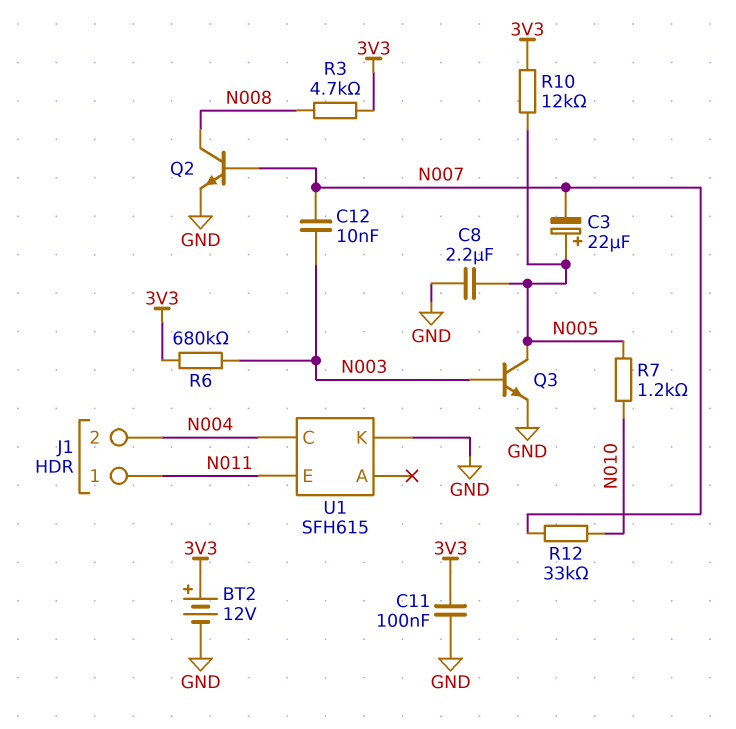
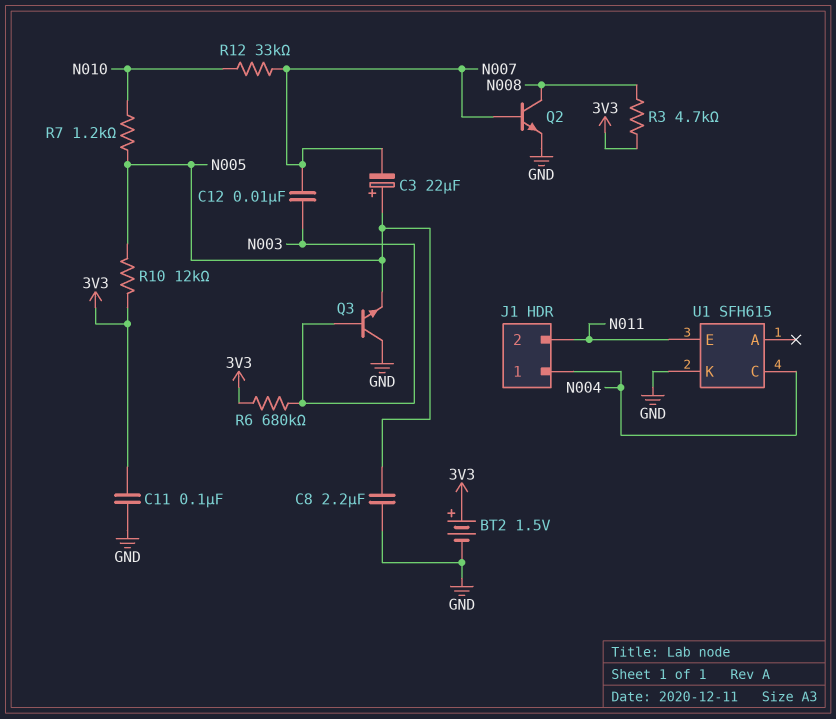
BT2: 12V (plus 3V3, minus GND) -> 1.5V (plus 3V3, minus GND)
J1 pin 1: N011 -> N004
J1 pin 2: N004 -> N011
Q3: NPN (B N003, C N005, E GND) -> NPN (B N003, C GND, E N005)

